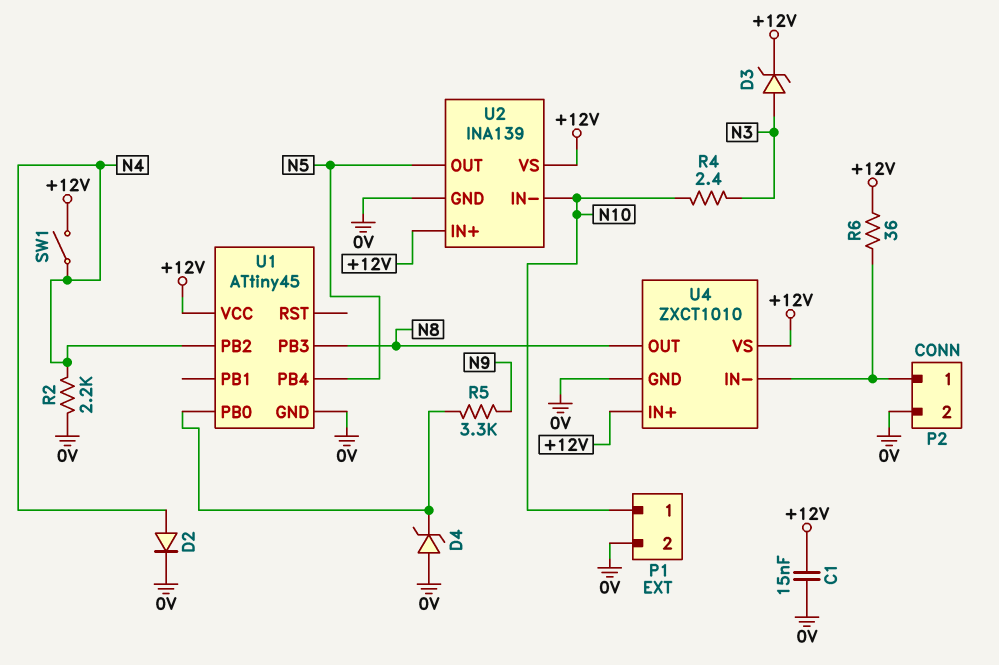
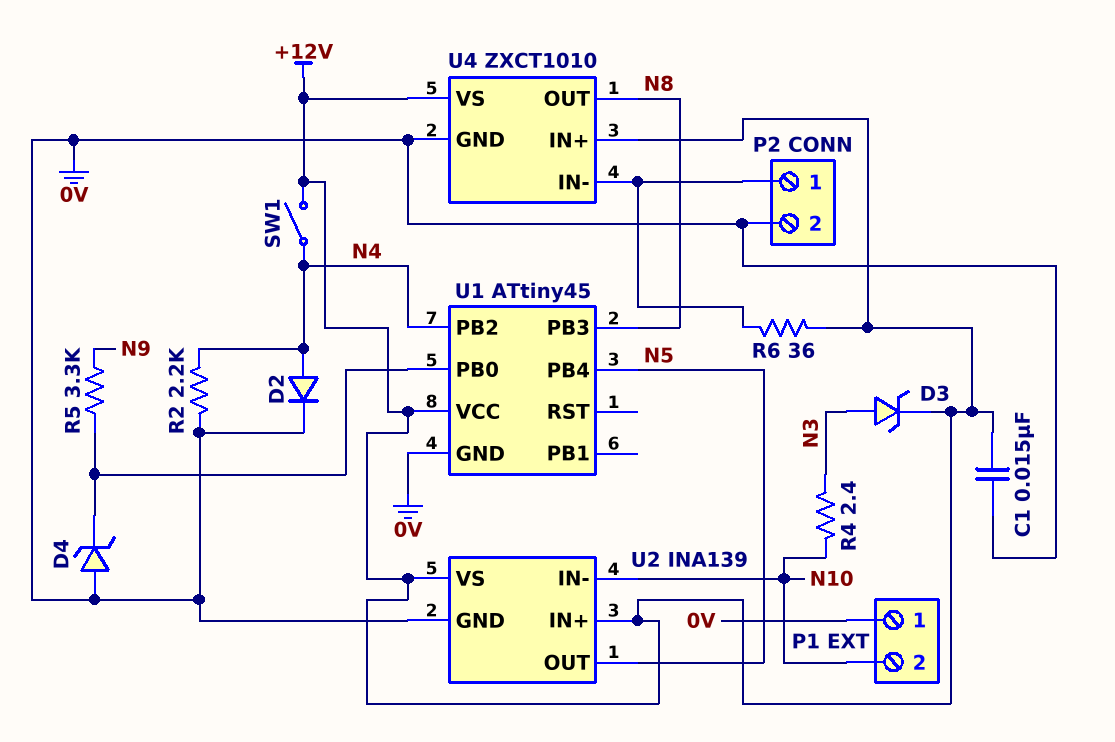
P1 pin 1: N10 -> 0V
P1 pin 2: 0V -> N10

